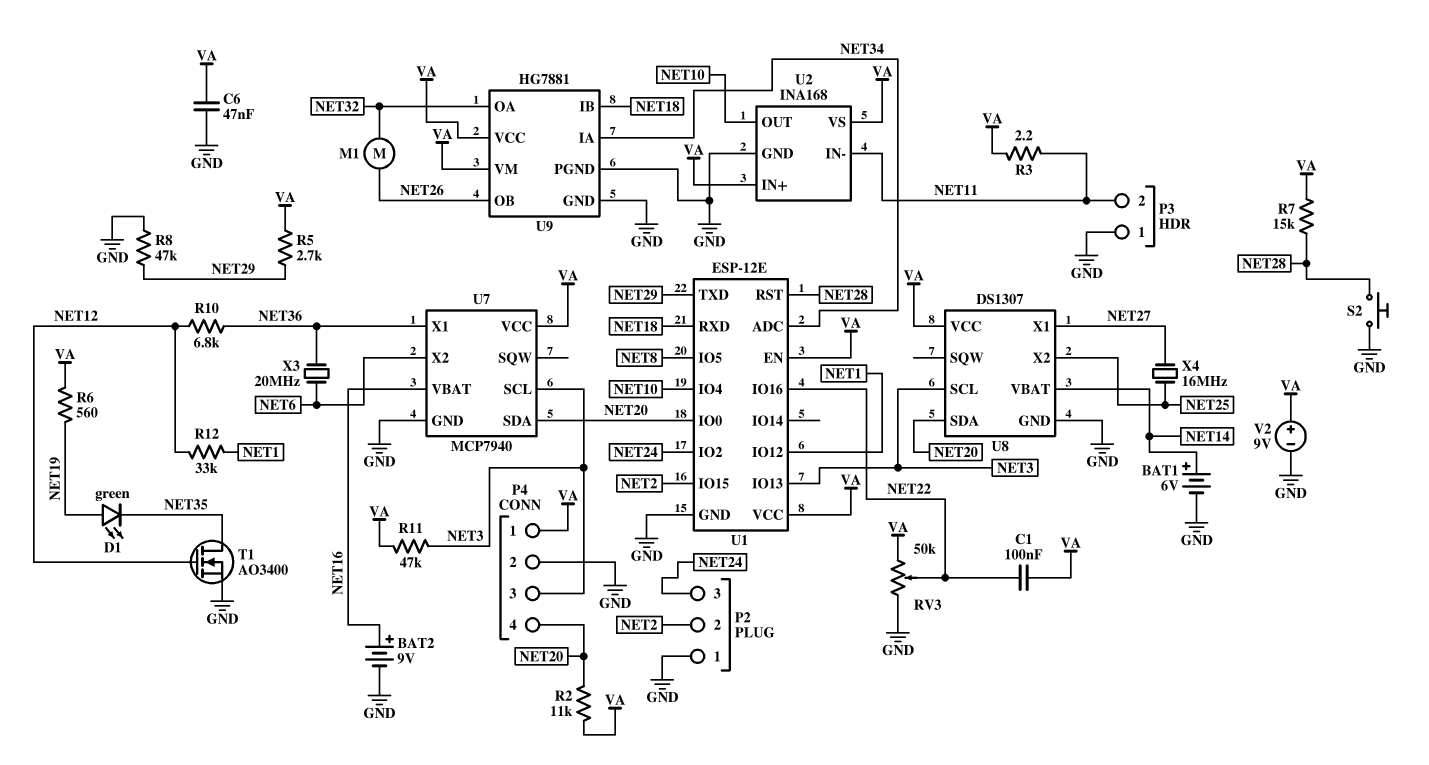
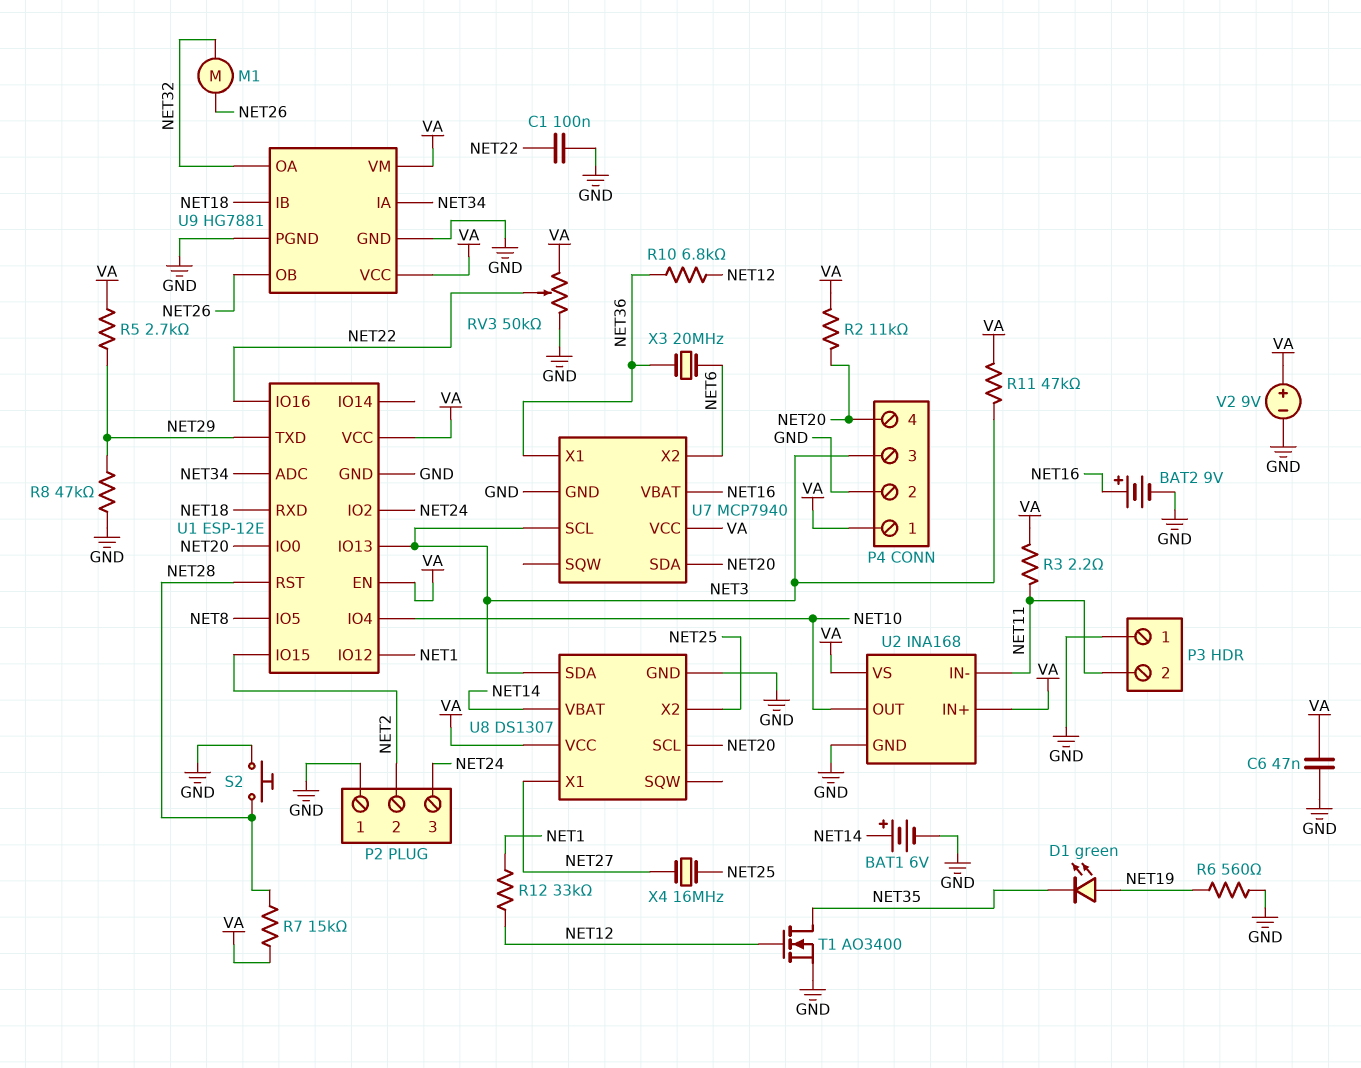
C1: 100nF (NET22, VA) -> 100nF (GND, NET22)
R6: 560 (NET19, VA) -> 560 (GND, NET19)
U8 pin SCL: NET3 -> NET20
U8 pin SDA: NET20 -> NET3

